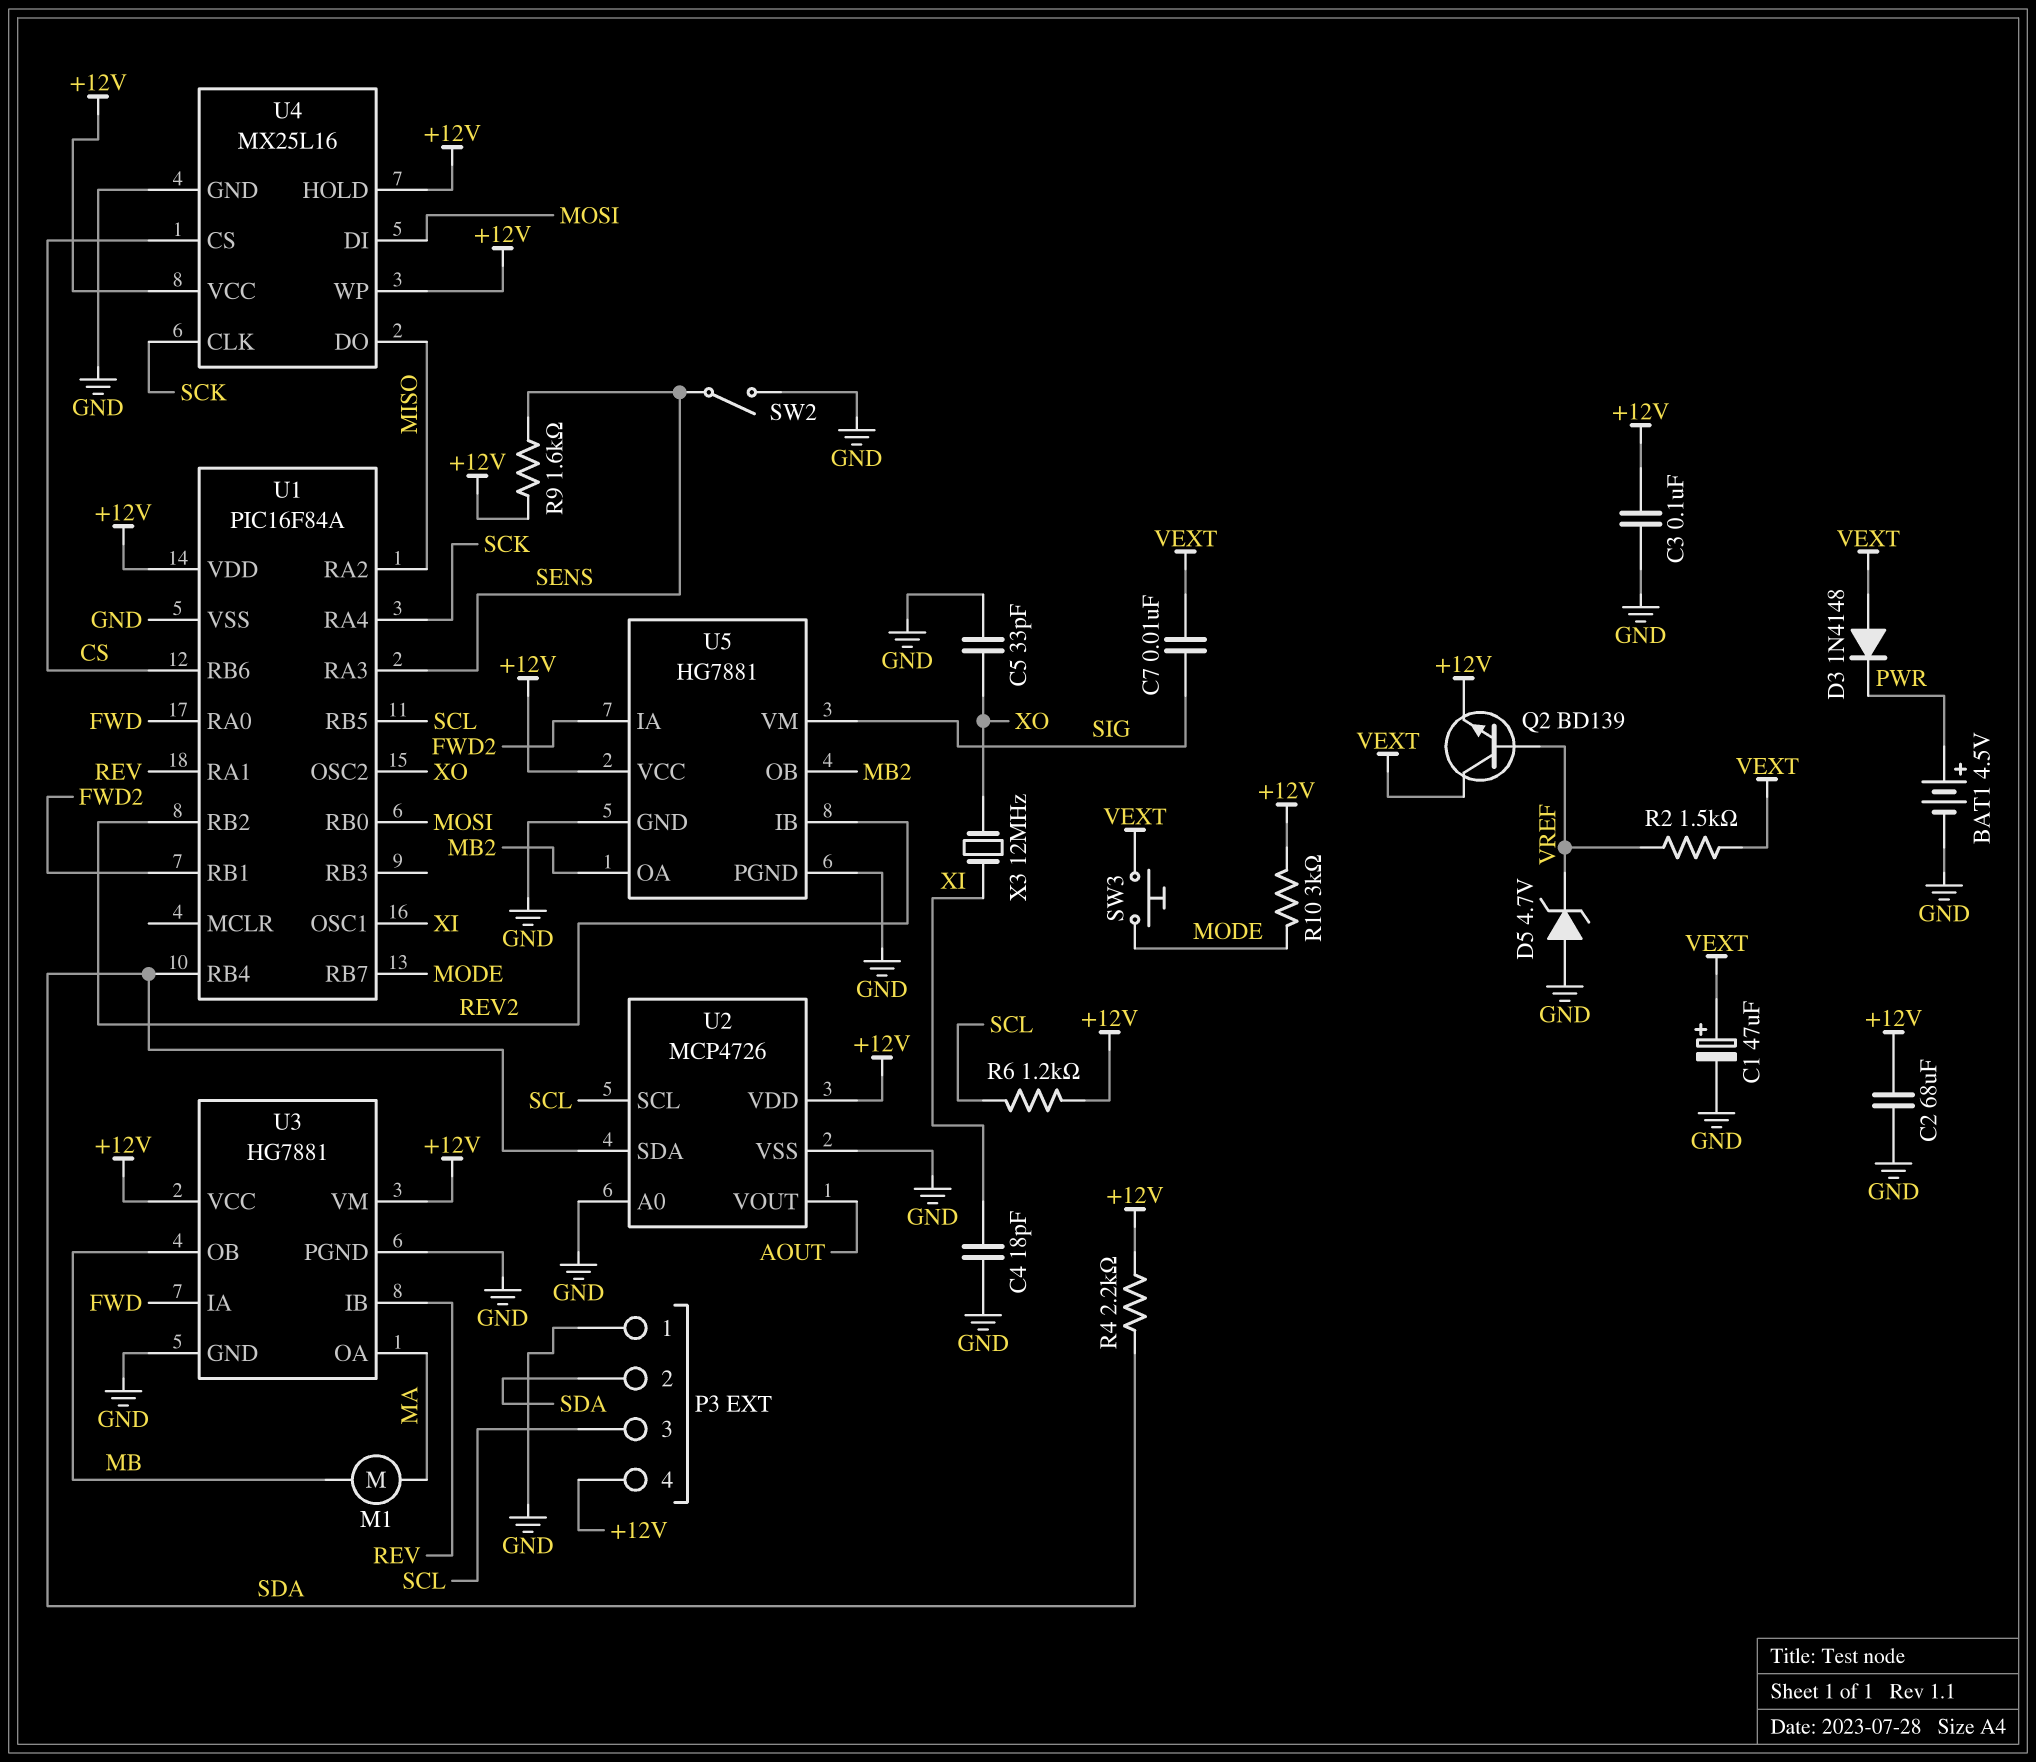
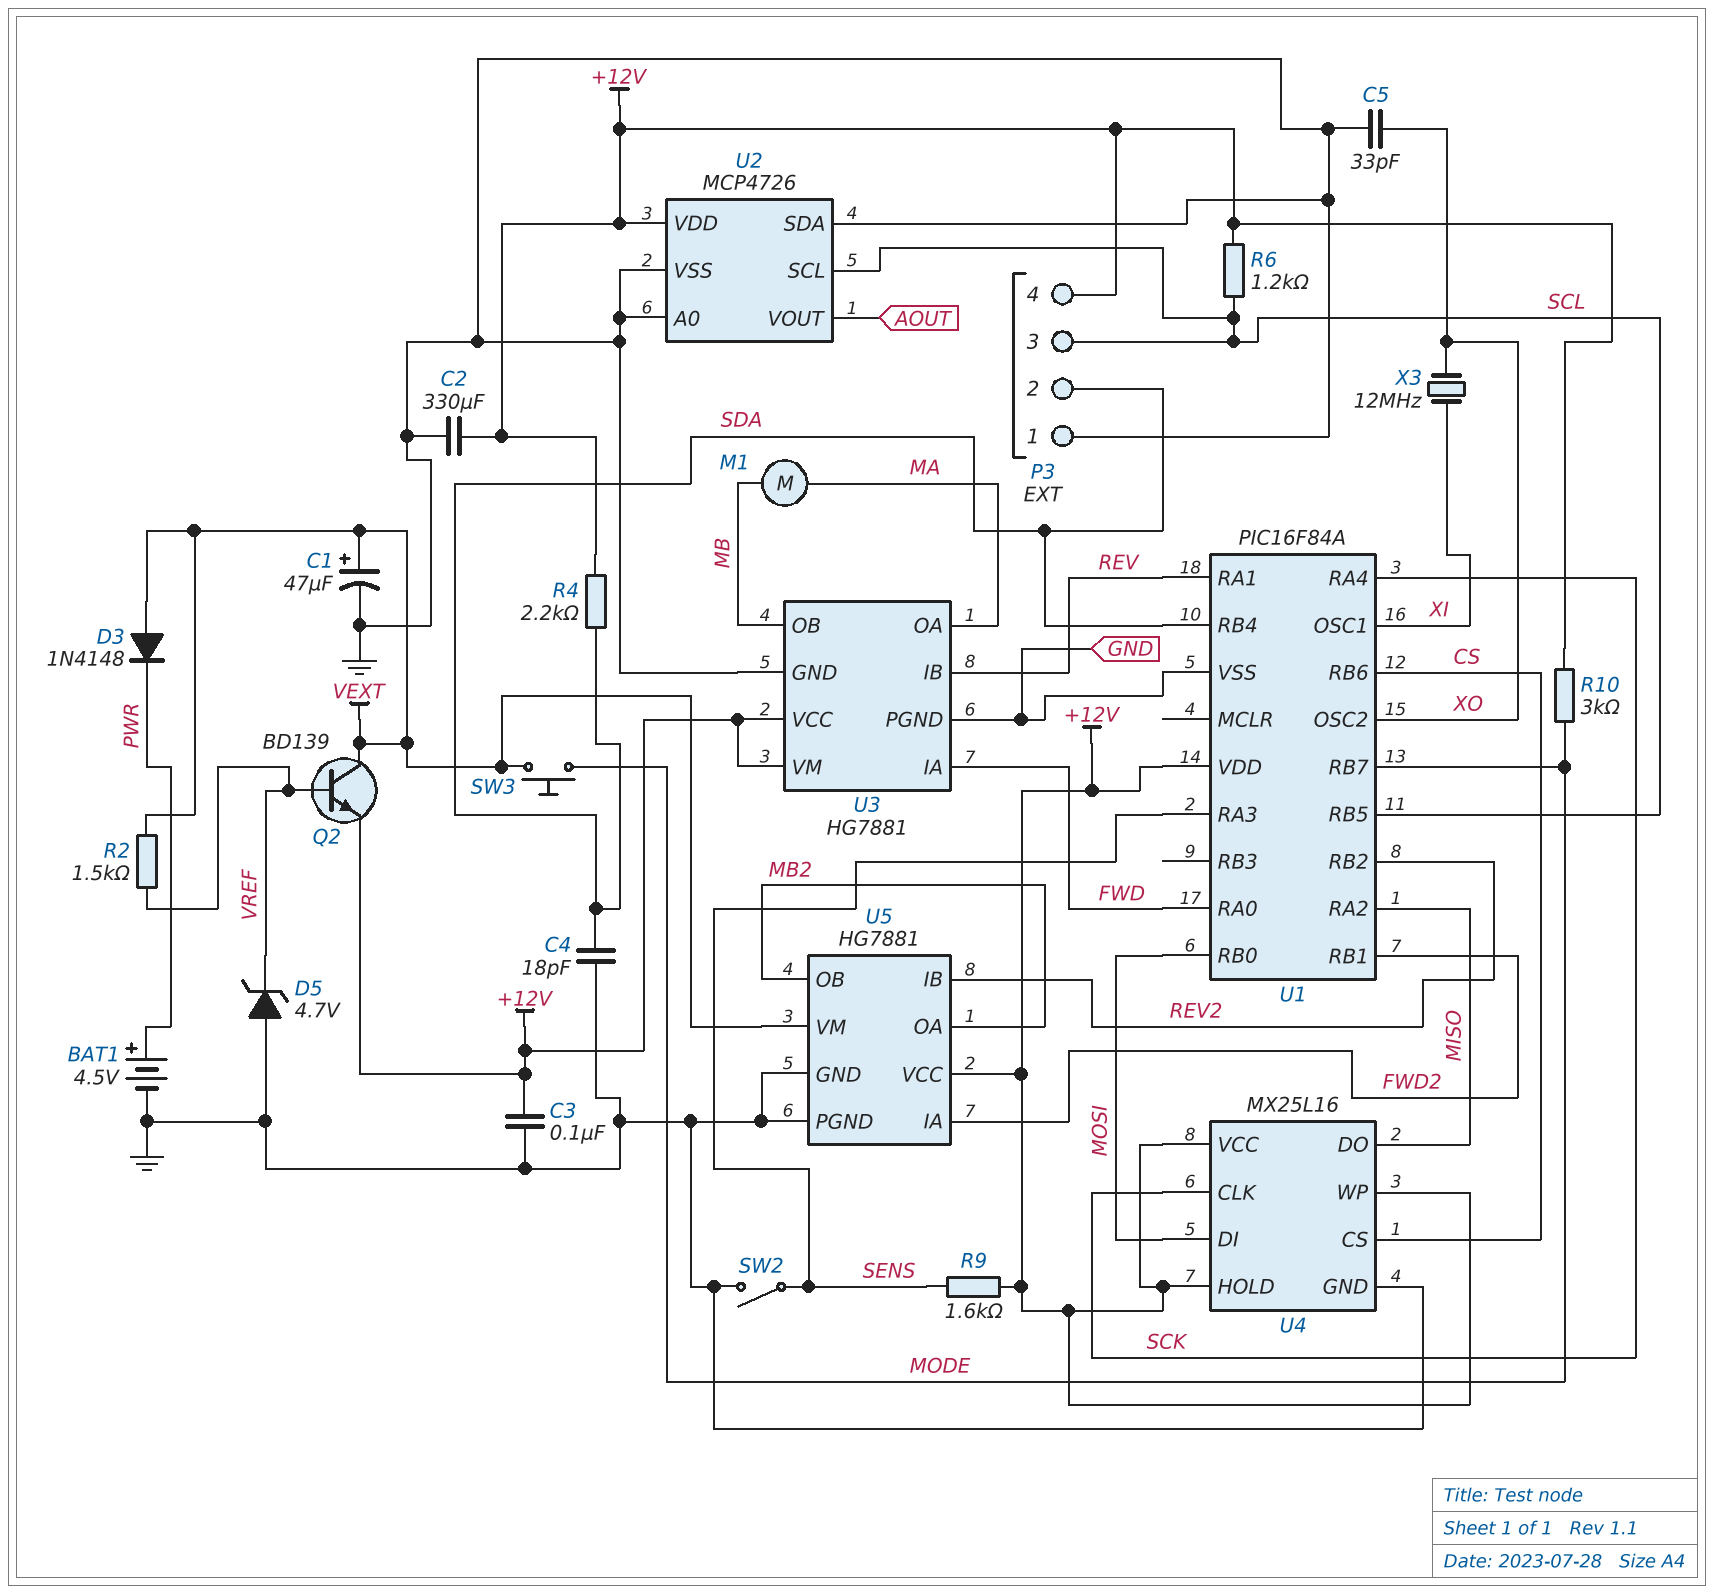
C2: 68uF (+12V, GND) -> 330uF (+12V, GND)
C4: 18pF (GND, XI) -> 18pF (GND, SDA)
C7: 10nF (SIG, VEXT) -> none
U2 pin SDA: SDA -> GND
U5 pin VM: SIG -> VEXT

